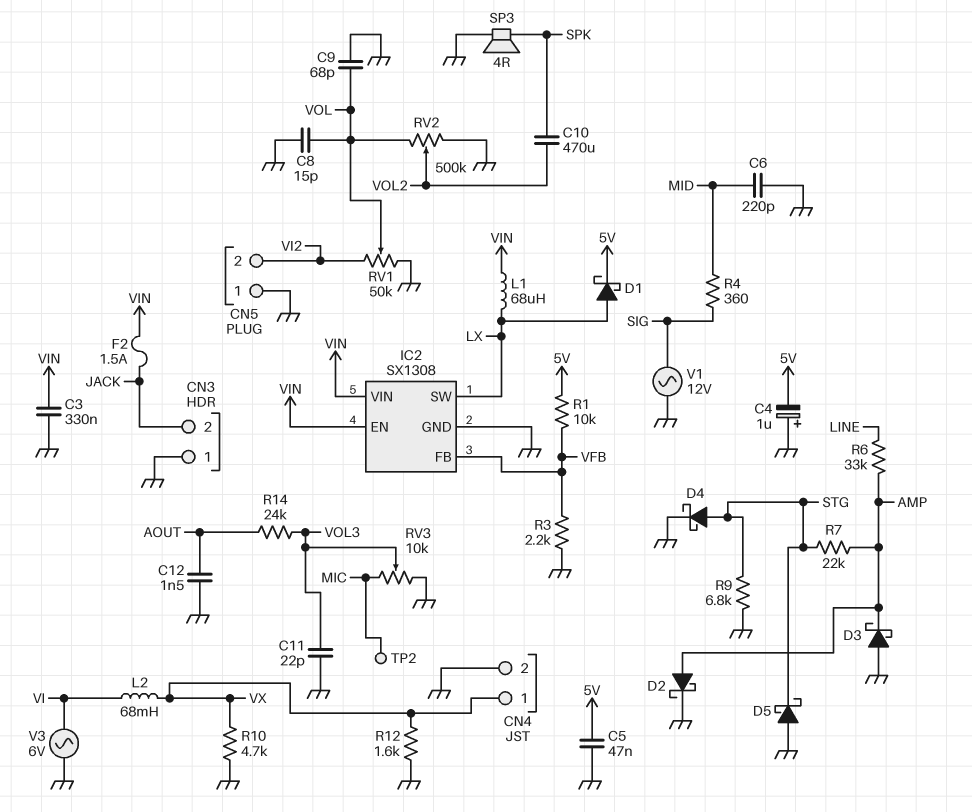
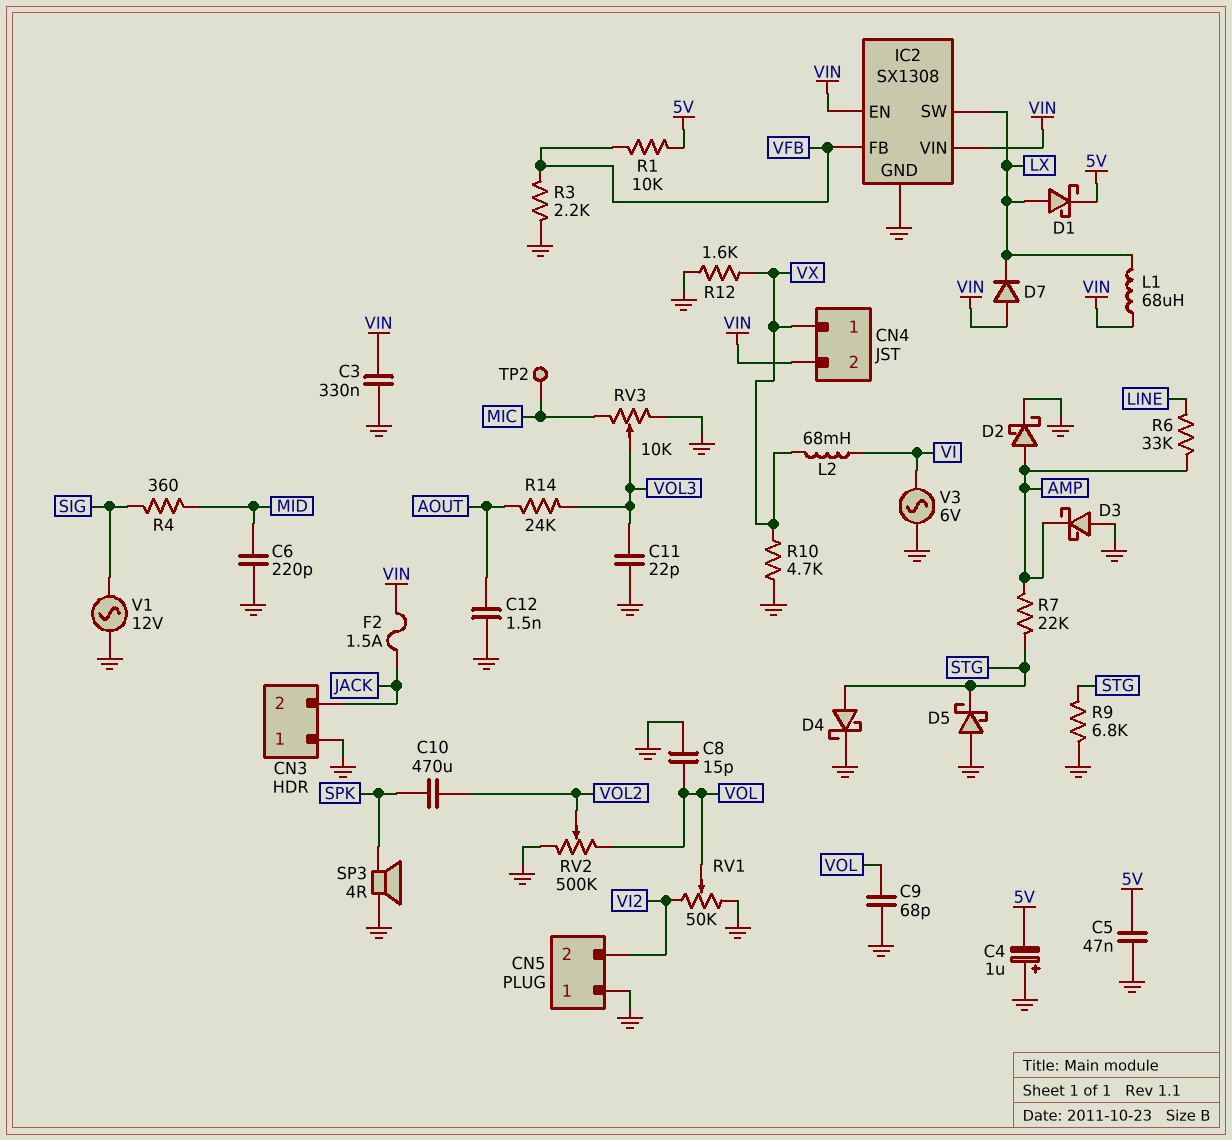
CN4 pin 2: GND -> VIN
D7: none -> diode (A VIN, K LX)

